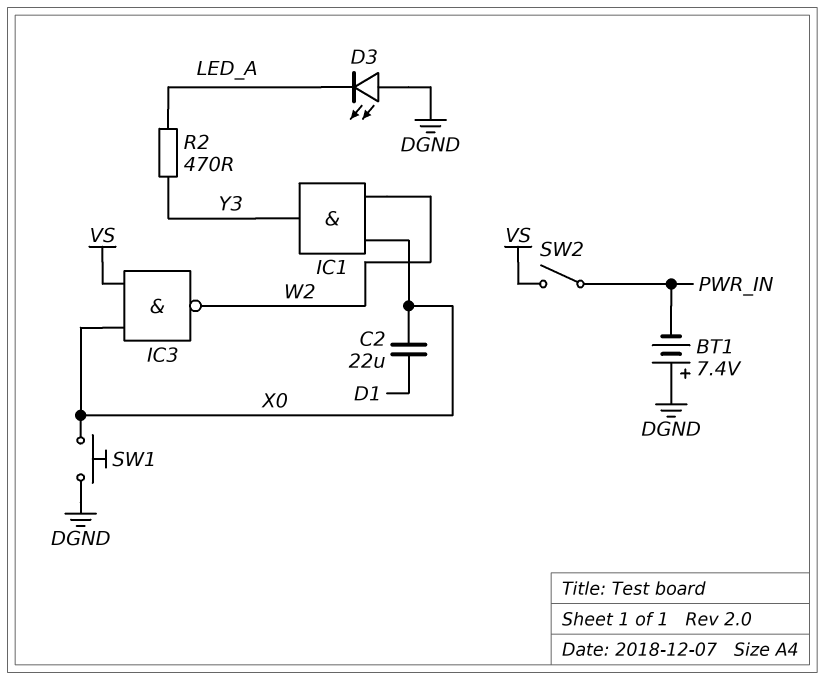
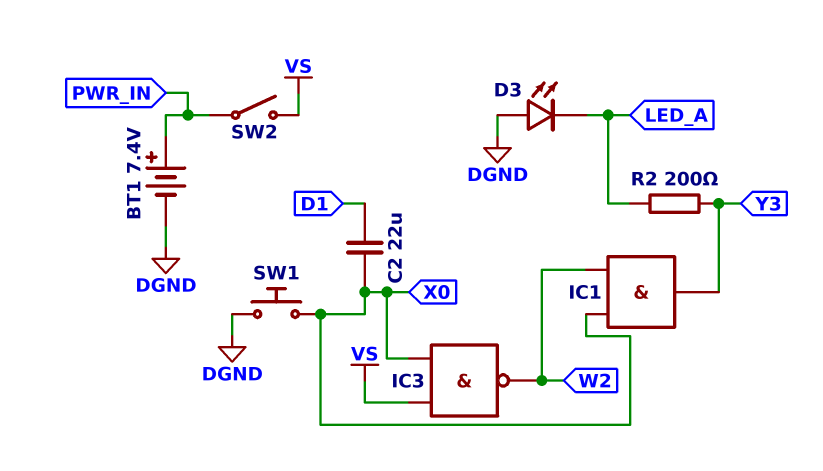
BT1: 7.4V (plus DGND, minus PWR_IN) -> 7.4V (plus PWR_IN, minus DGND)
R2: 470 (LED_A, Y3) -> 200 (LED_A, Y3)

